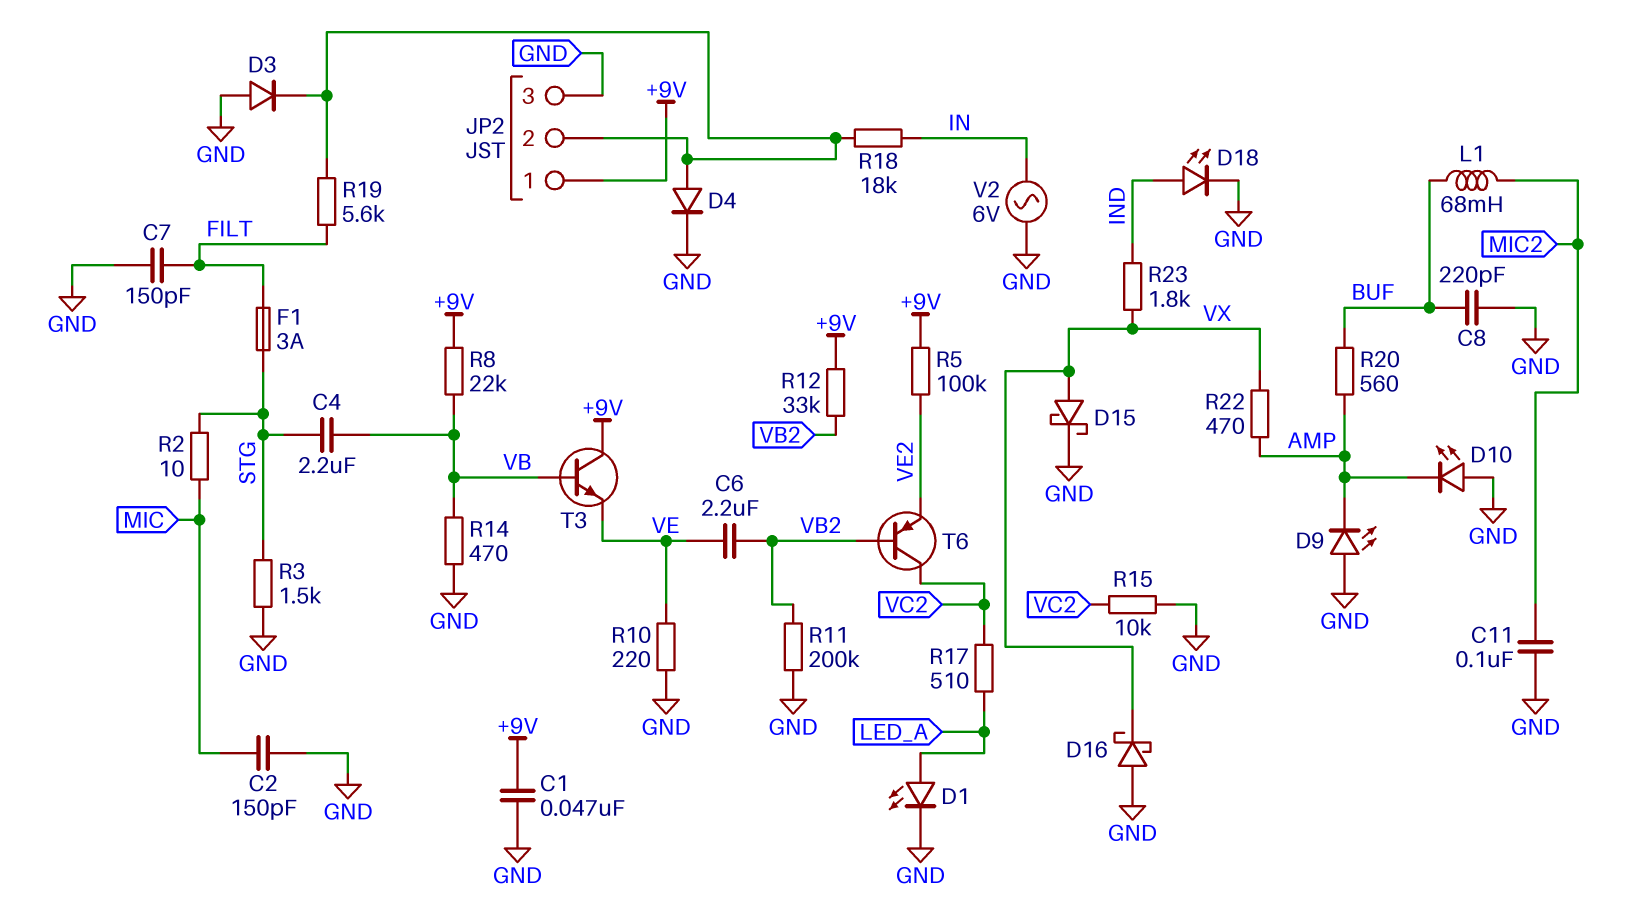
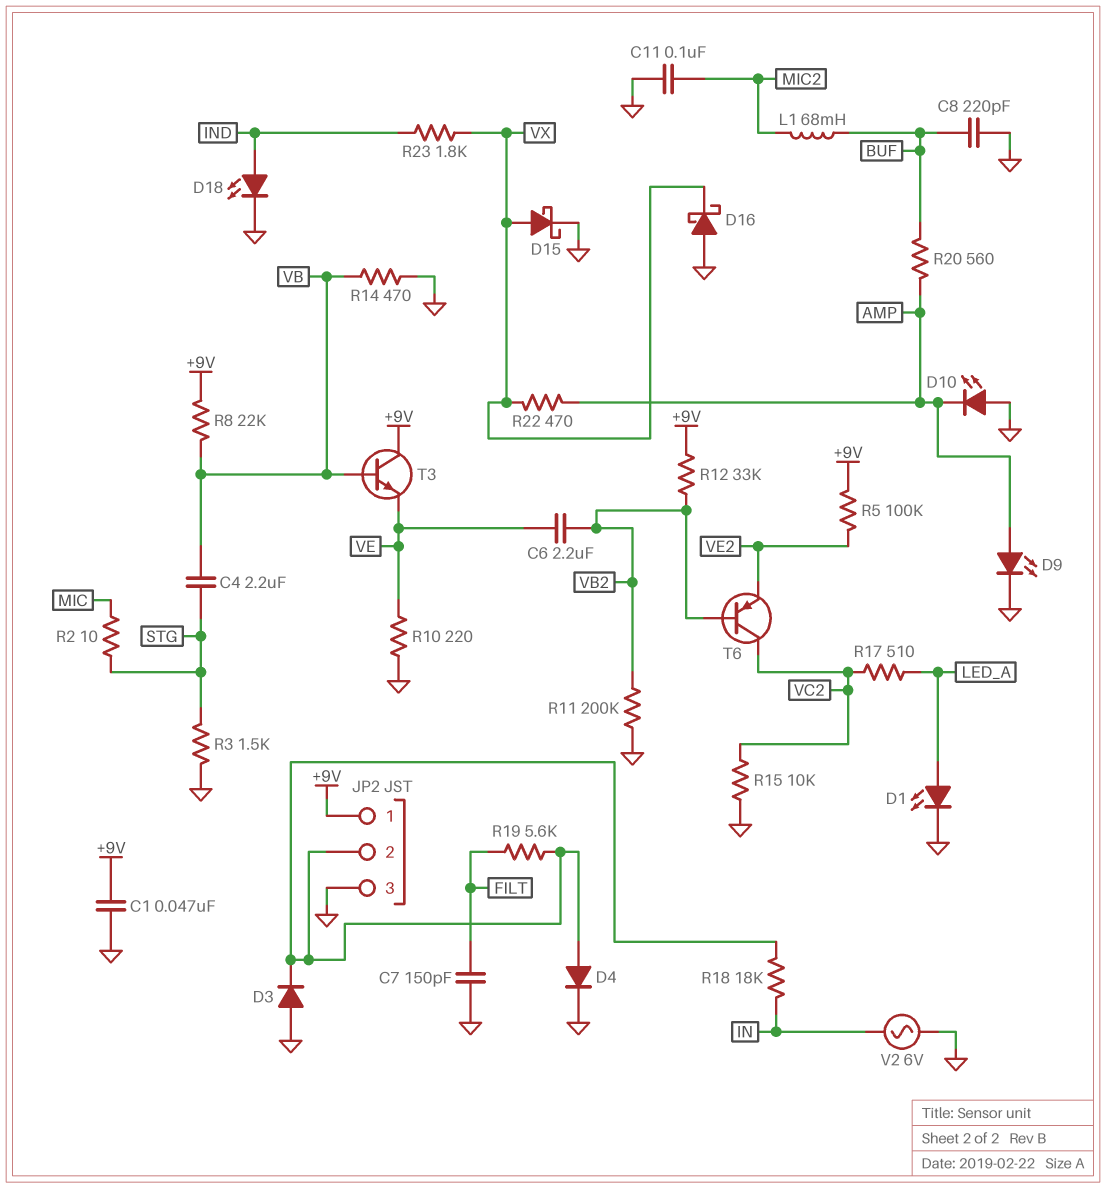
C2: 150pF (GND, MIC) -> none
D9: LED (A GND, K AMP) -> LED (A AMP, K GND)
F1: 3A (FILT, STG) -> none

